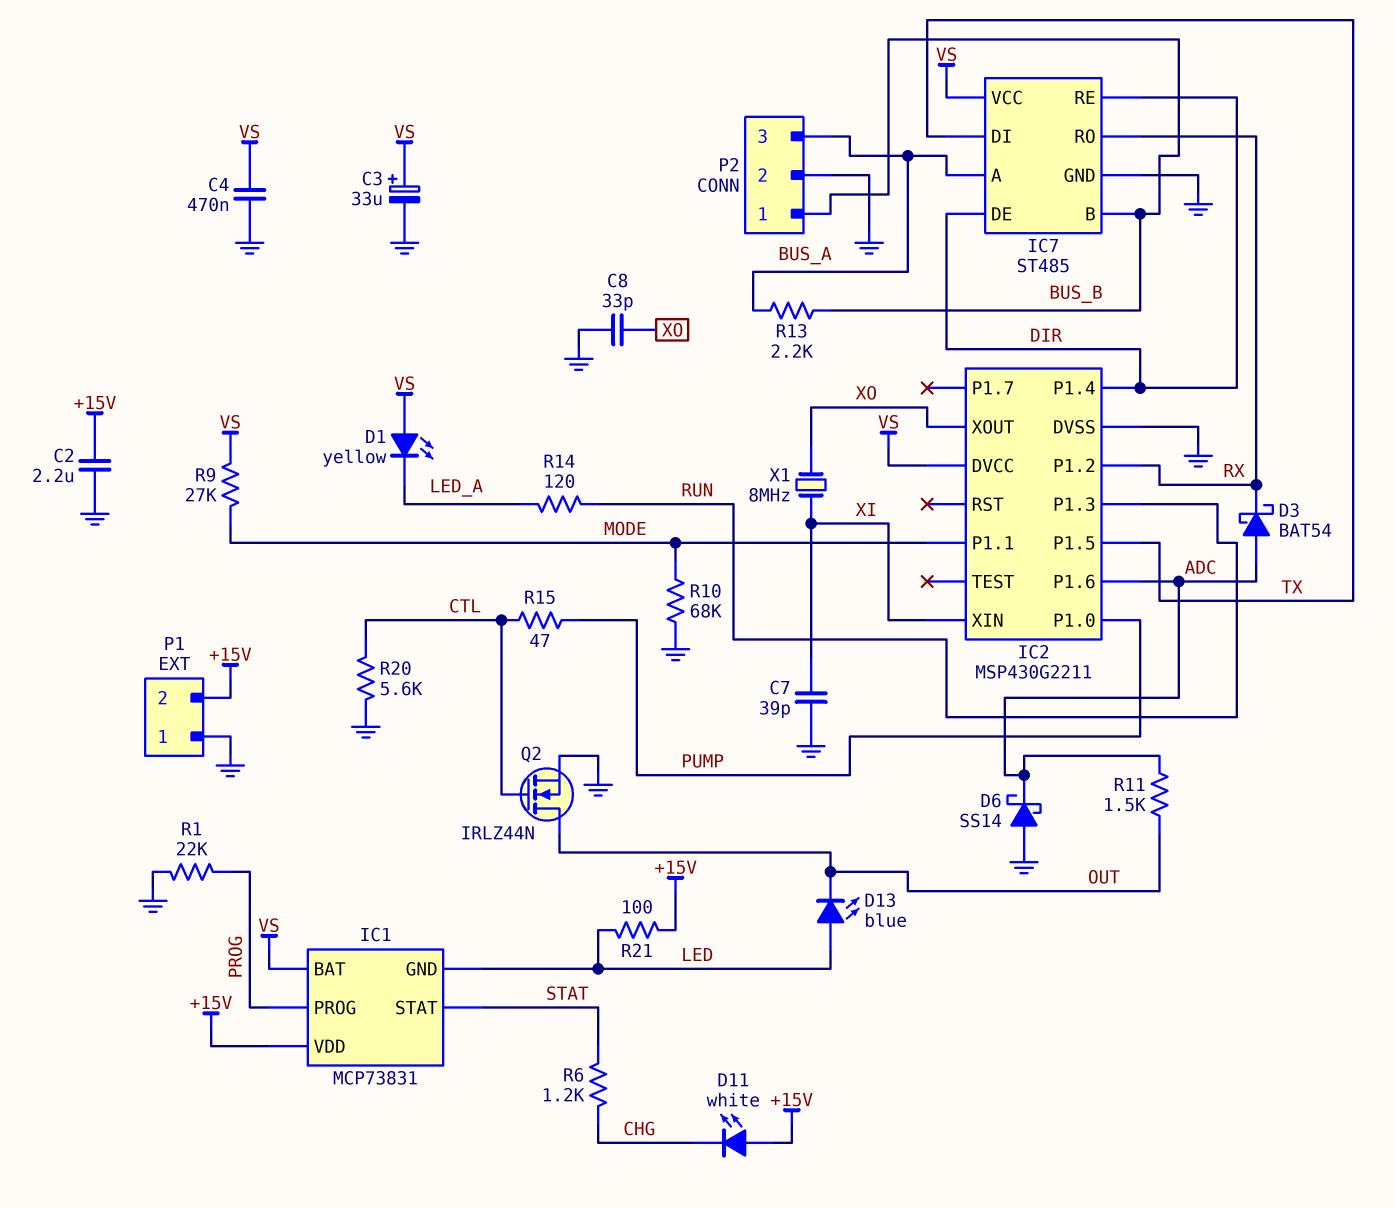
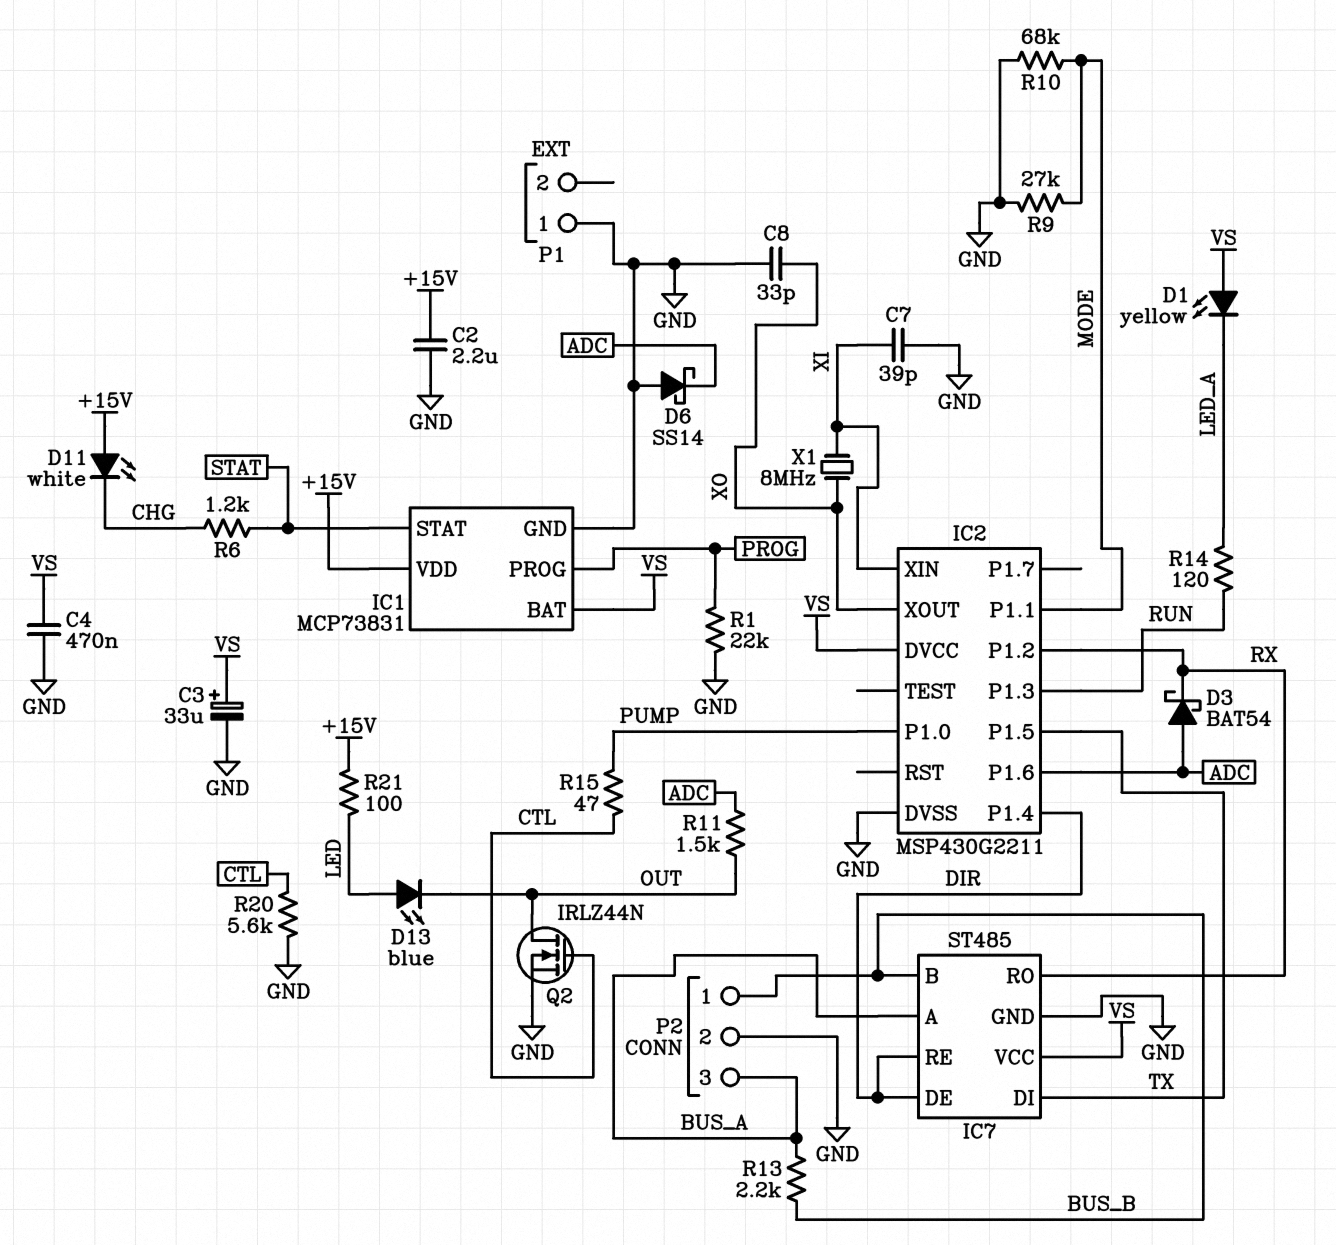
IC1 pin GND: LED -> GND
P1 pin 2: +15V -> none
R9: 27k (MODE, VS) -> 27k (GND, MODE)

